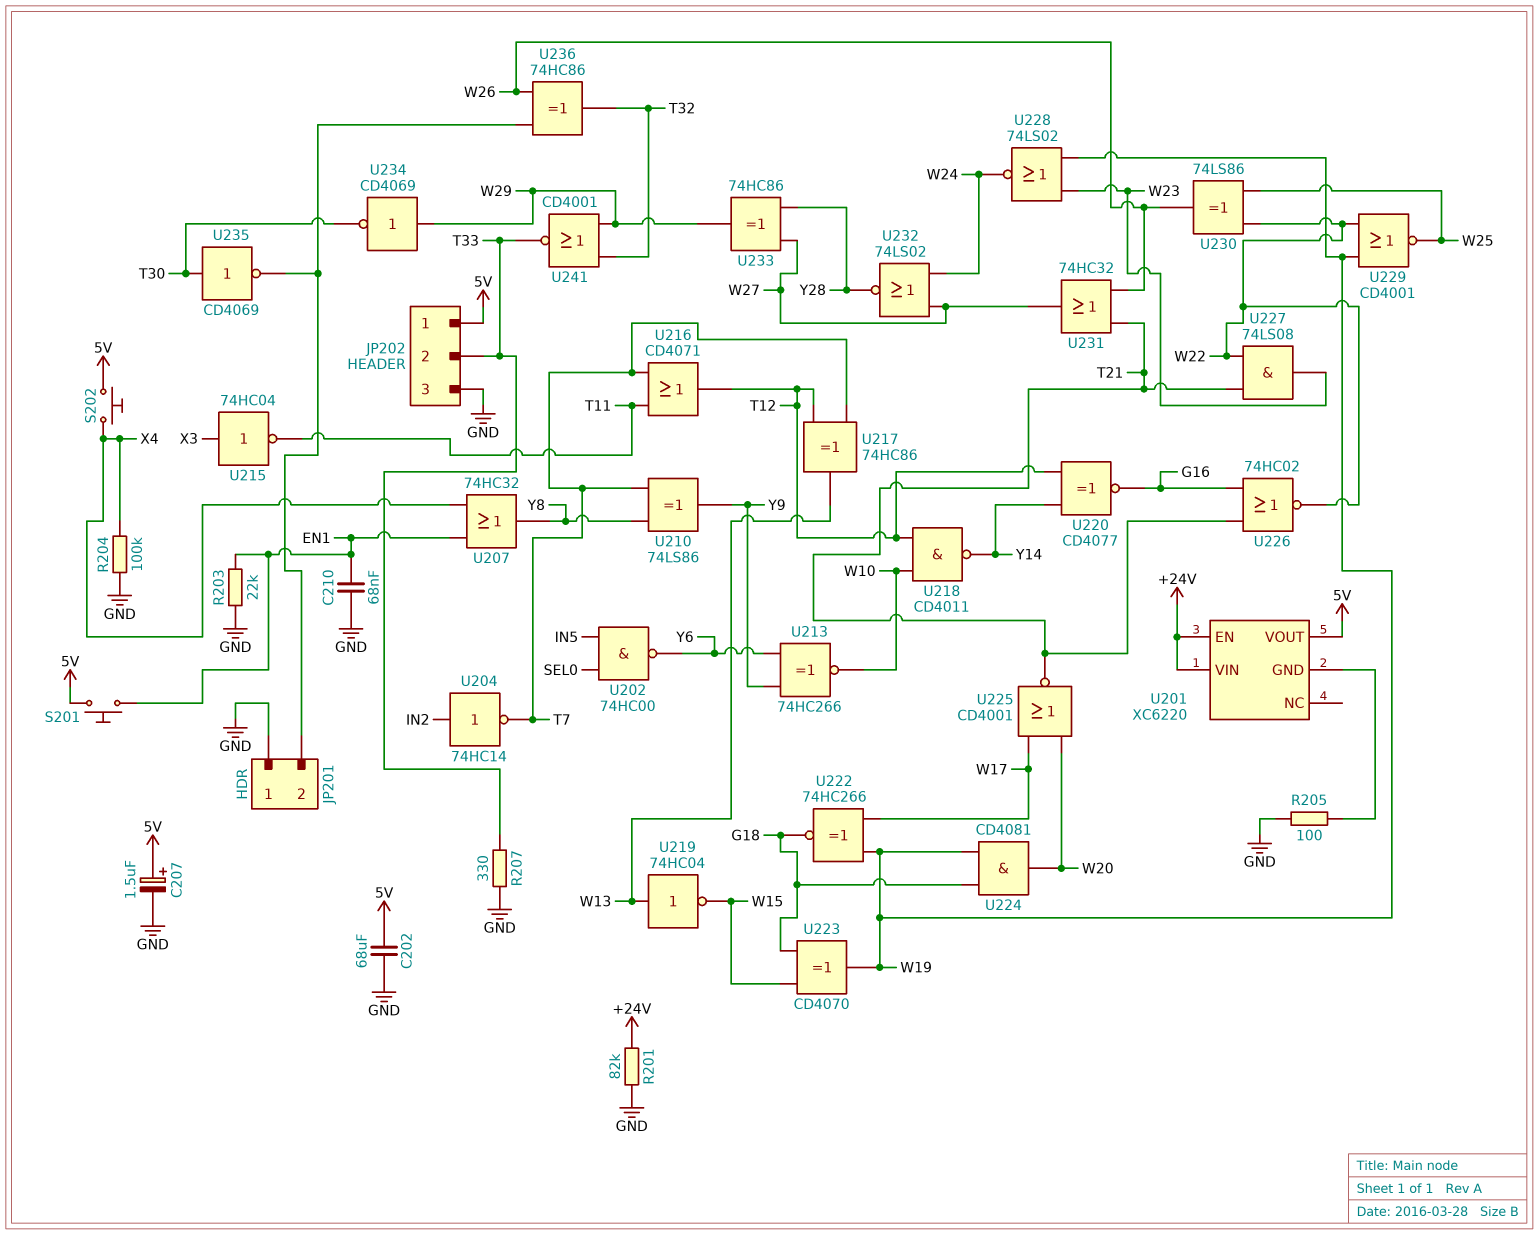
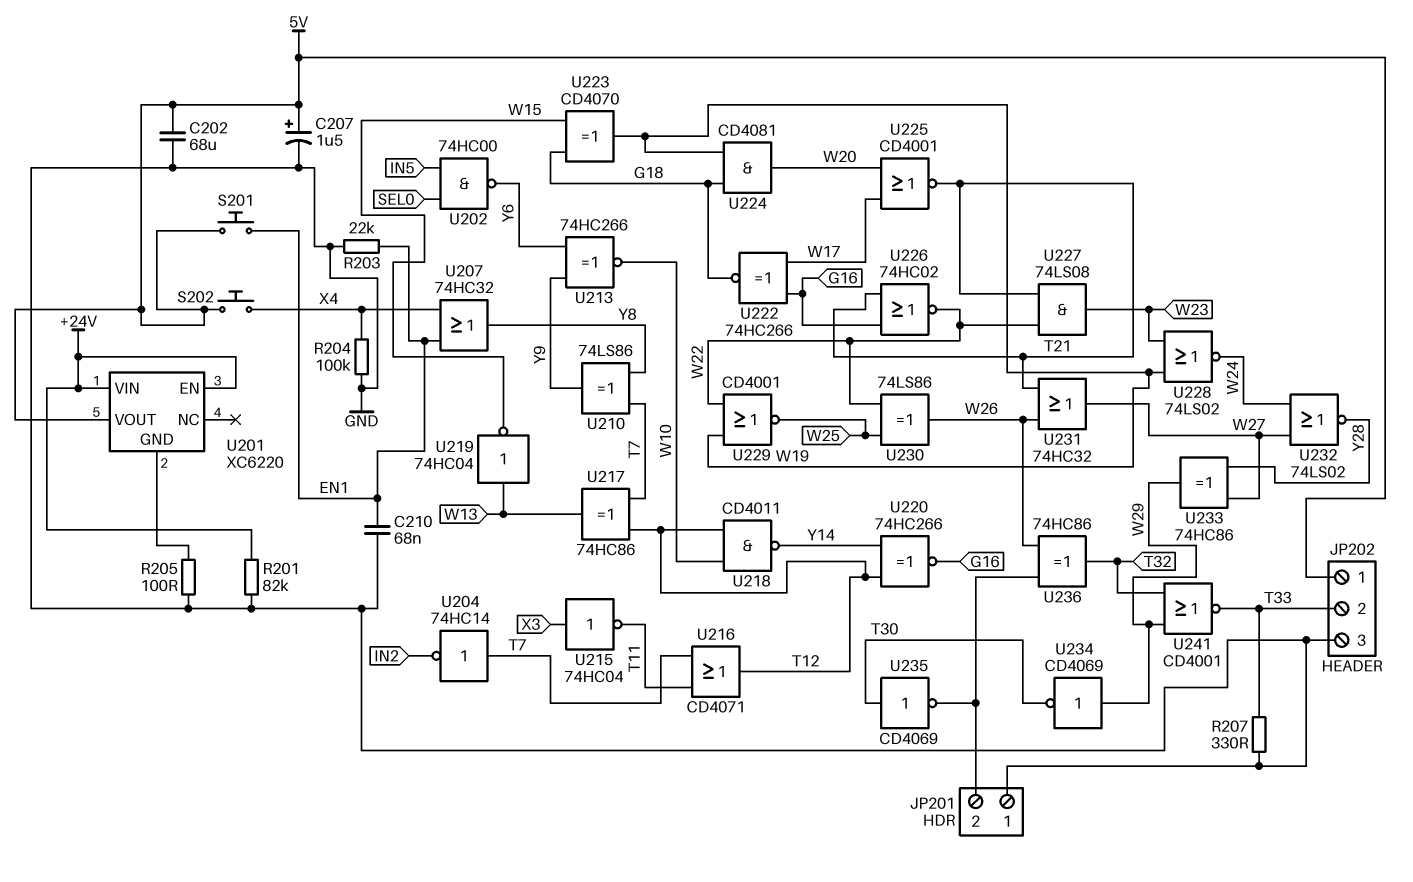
U204: NOT 74HC14 (in IN2, out T7) -> NOT 74HC14 (in T7, out IN2)
U220: XNOR CD4077 (in T12, in Y14, out G16) -> XNOR 74HC266 (in T12, in Y14, out G16)
U222: XNOR 74HC266 (in W17, in W19, out G18) -> XNOR 74HC266 (in G16, in W17, out G18)

